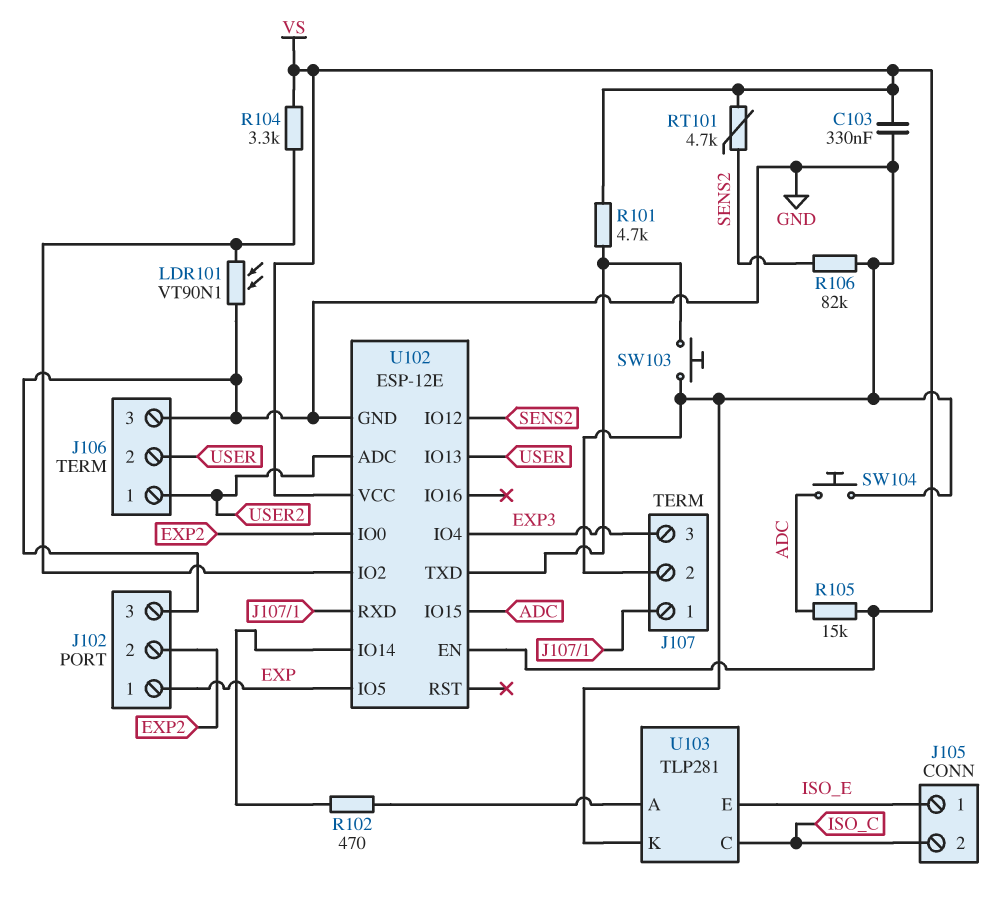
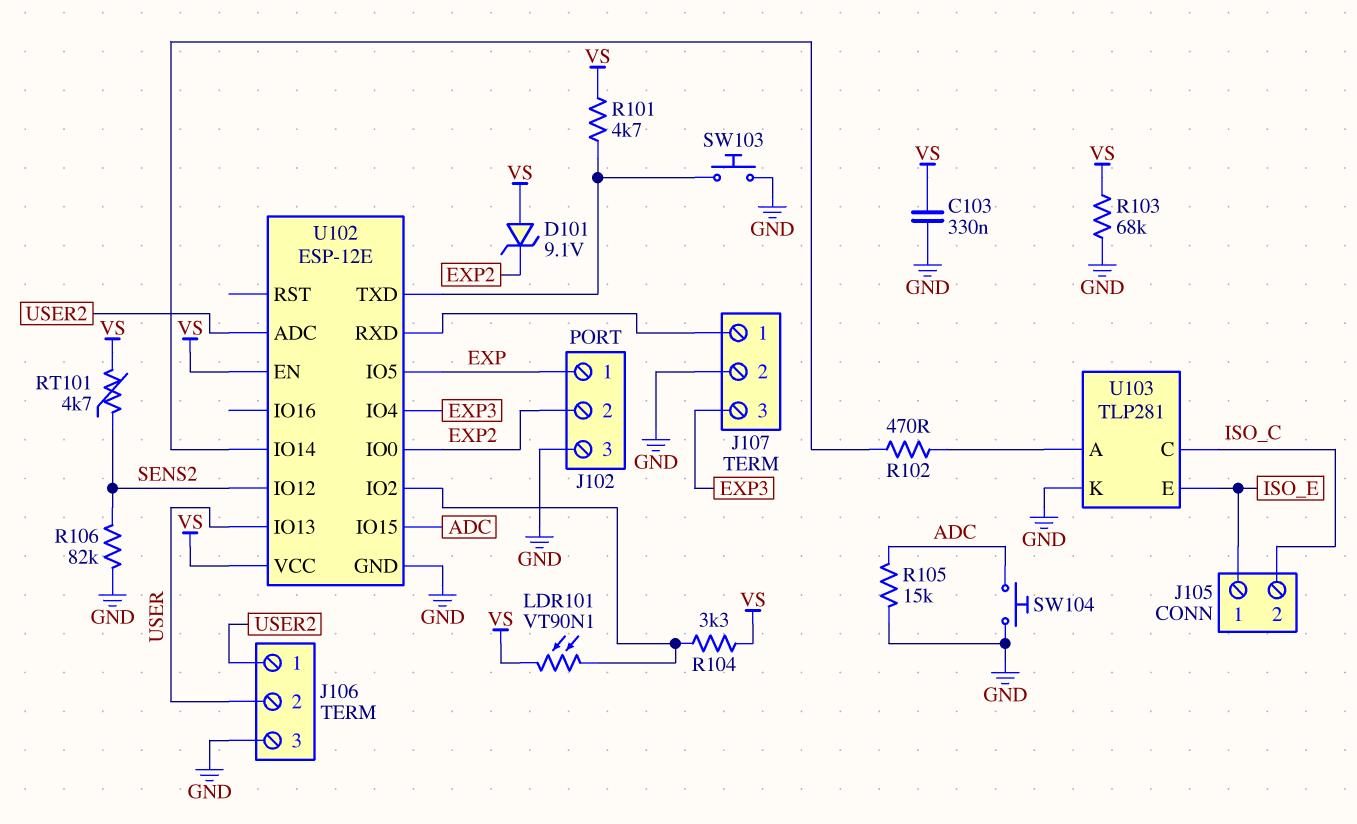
D101: none -> zener 9.1V (A VS, K EXP2)
LDR101: VT90N1 (GND, U102/IO2) -> VT90N1 (U102/IO2, VS)
R103: none -> 68k (GND, VS)
R105: 15k (ADC, VS) -> 15k (ADC, GND)

